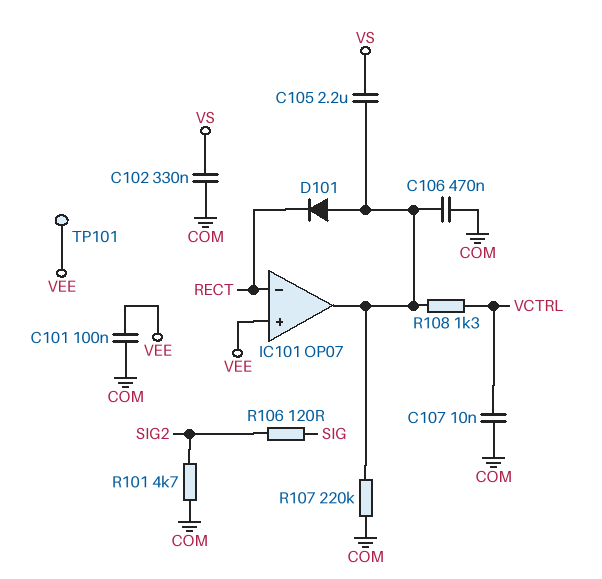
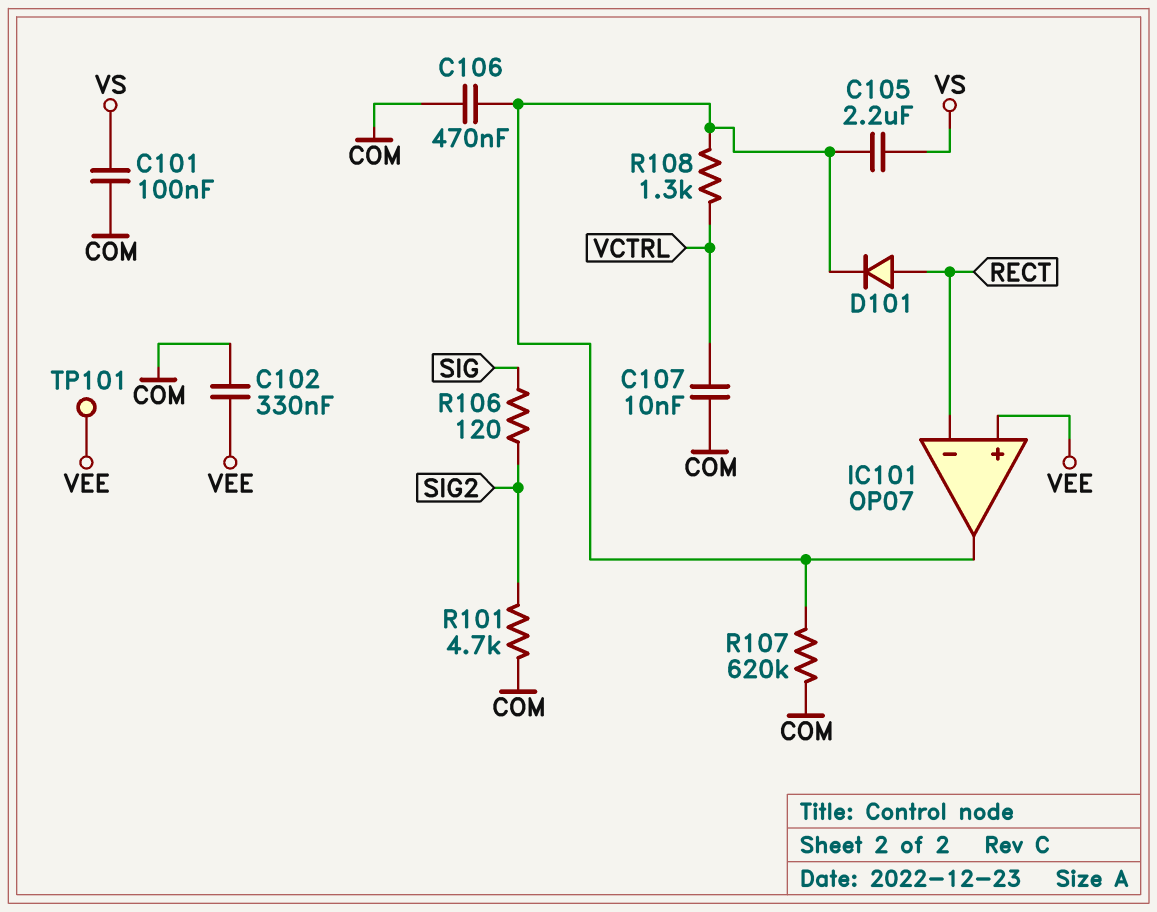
C101: 100nF (COM, VEE) -> 100nF (COM, VS)
C102: 330nF (COM, VS) -> 330nF (COM, VEE)
D101: diode (A IC101/out, K RECT) -> diode (A RECT, K IC101/out)
R107: 220k (COM, IC101/out) -> 620k (COM, IC101/out)

